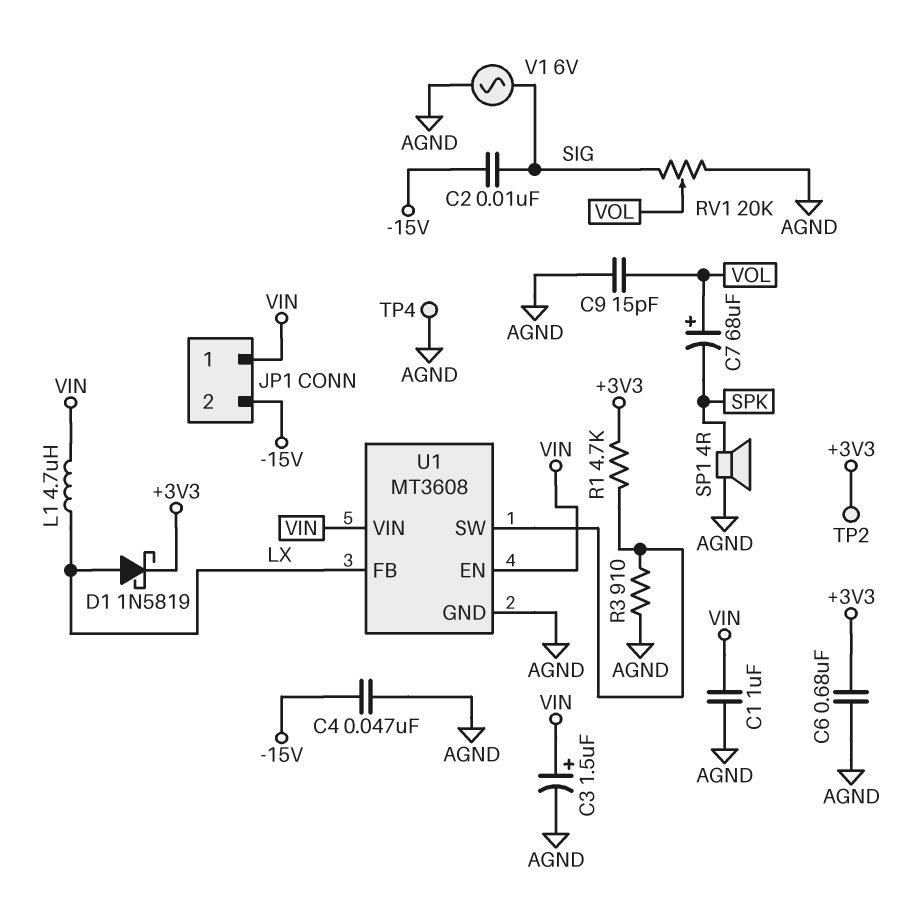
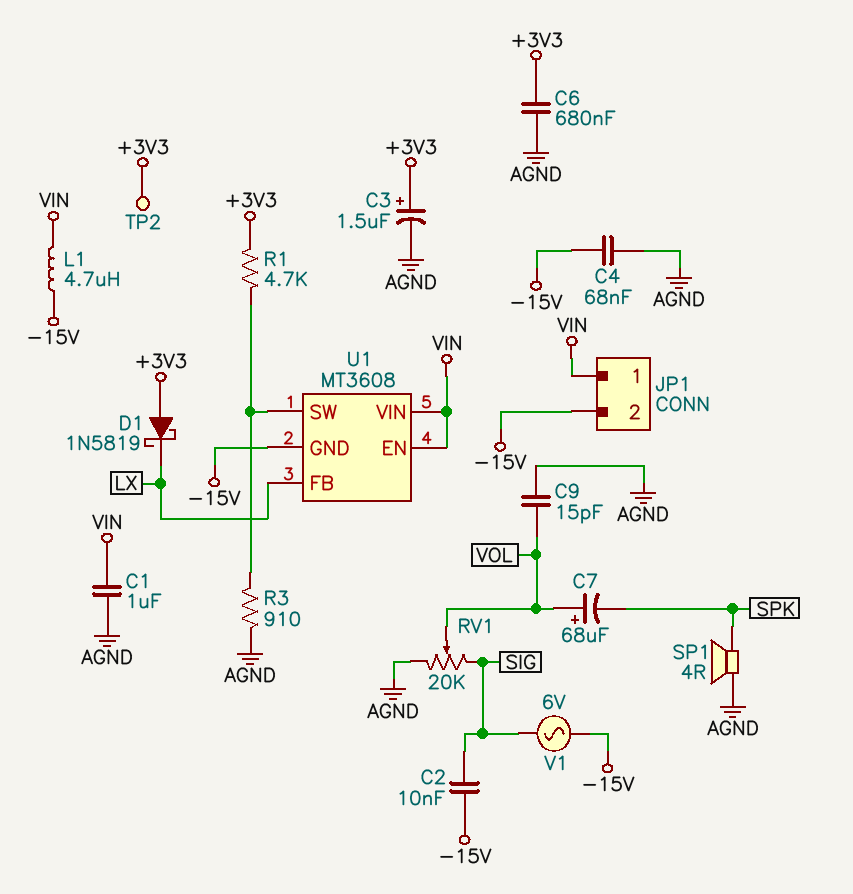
C3: 1.5uF (plus VIN, minus AGND) -> 1.5uF (plus +3V3, minus AGND)
C4: 47nF (-15V, AGND) -> 68nF (-15V, AGND)
D1: schottky 1N5819 (A LX, K +3V3) -> schottky 1N5819 (A +3V3, K LX)
L1: 4.7uH (LX, VIN) -> 4.7uH (-15V, VIN)
TP4: test point (AGND) -> none
U1 pin GND: AGND -> -15V
V1: AC 6V (AGND, SIG) -> AC 6V (-15V, SIG)

